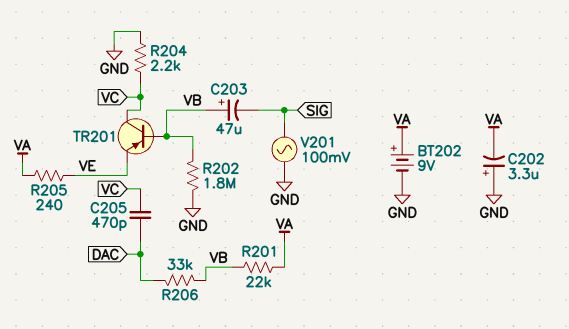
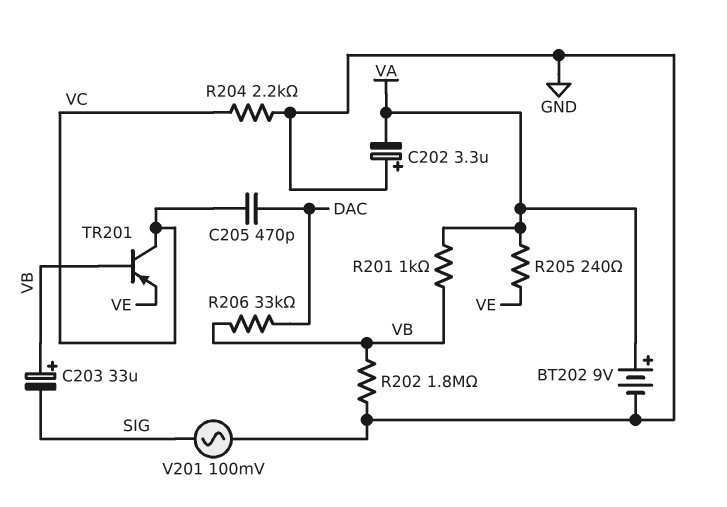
C203: 47uF (plus VB, minus SIG) -> 33uF (plus VB, minus SIG)
R201: 22k (VA, VB) -> 1k (VA, VB)

